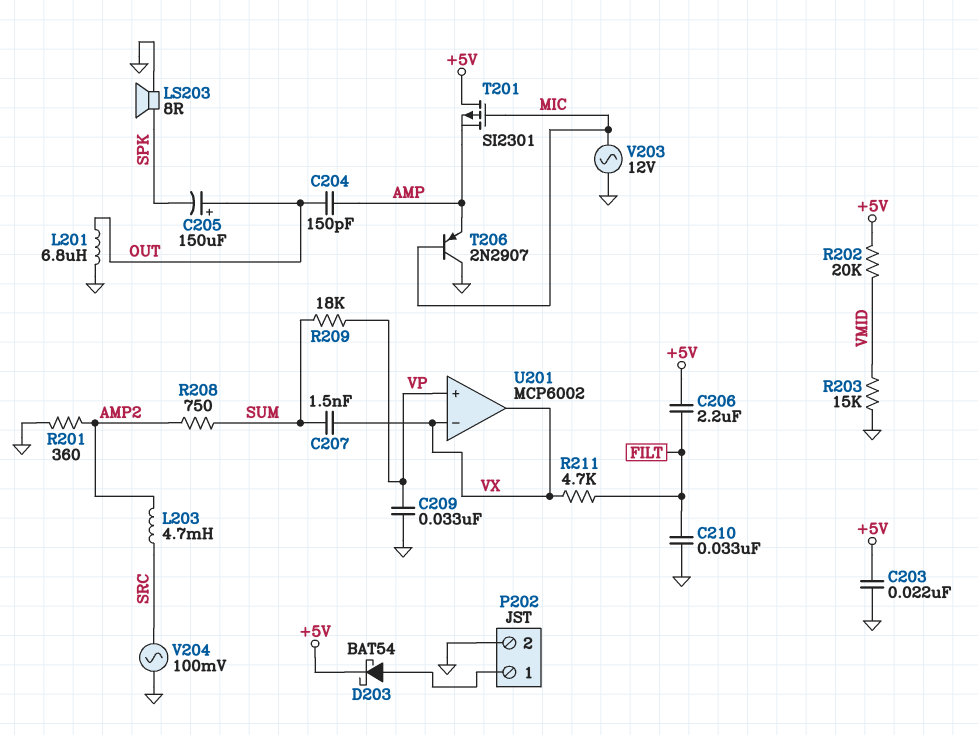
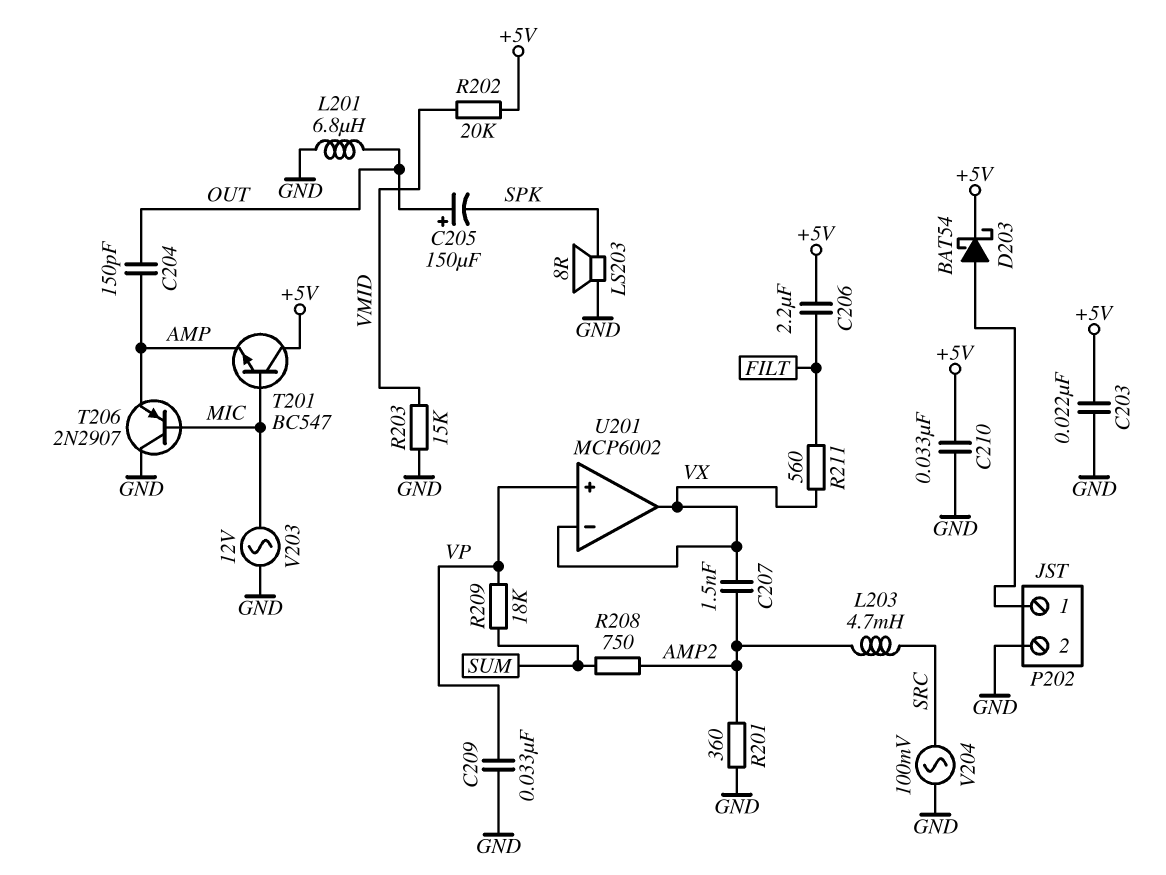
C207: 1.5nF (SUM, VX) -> 1.5nF (AMP2, VX)
C210: 33nF (FILT, GND) -> 33nF (+5V, GND)
R211: 4.7k (FILT, VX) -> 560 (FILT, VX)
T201: PMOS SI2301 (G MIC, D +5V, S AMP) -> NPN BC547 (B MIC, C +5V, E AMP)

